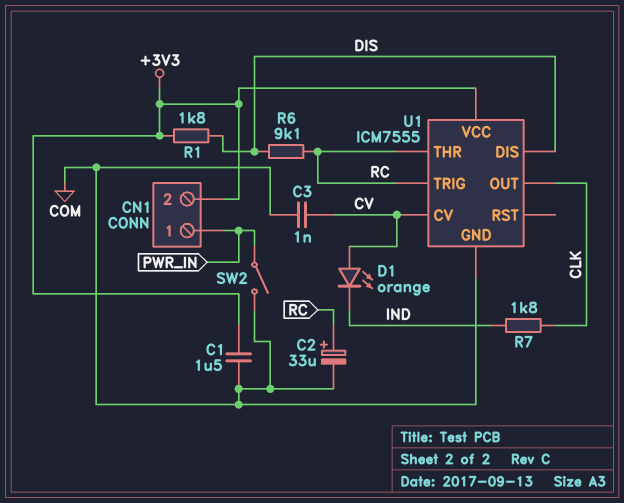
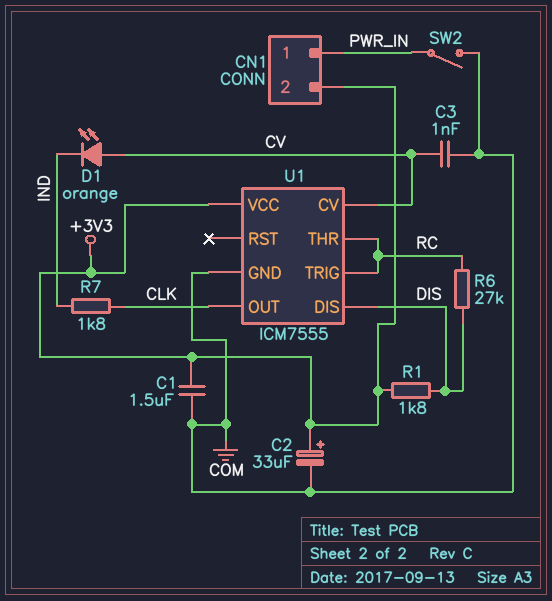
C2: 33uF (plus RC, minus COM) -> 33uF (plus +3V3, minus COM)
R6: 9.1k (DIS, RC) -> 27k (DIS, RC)

